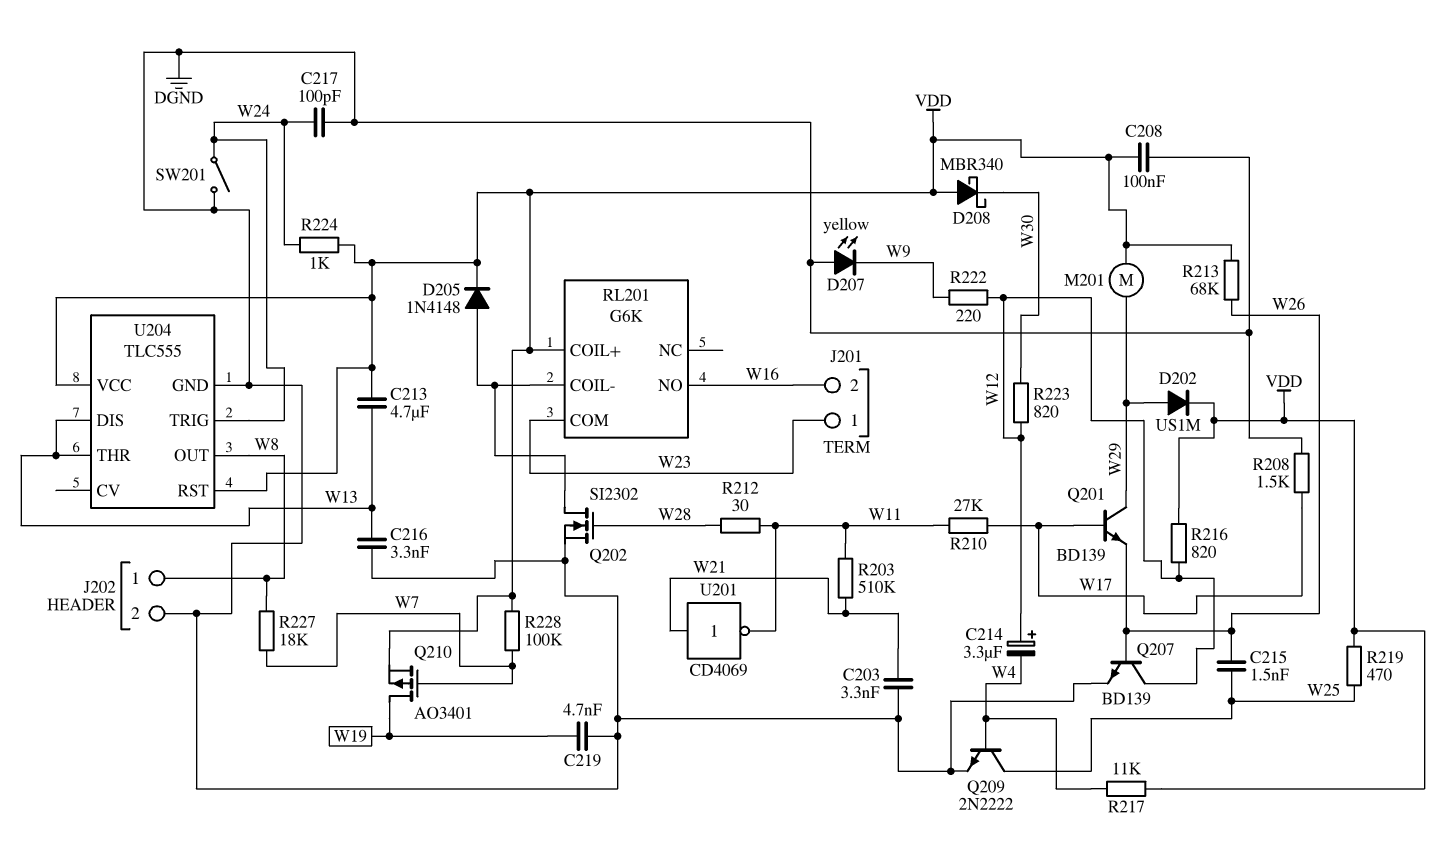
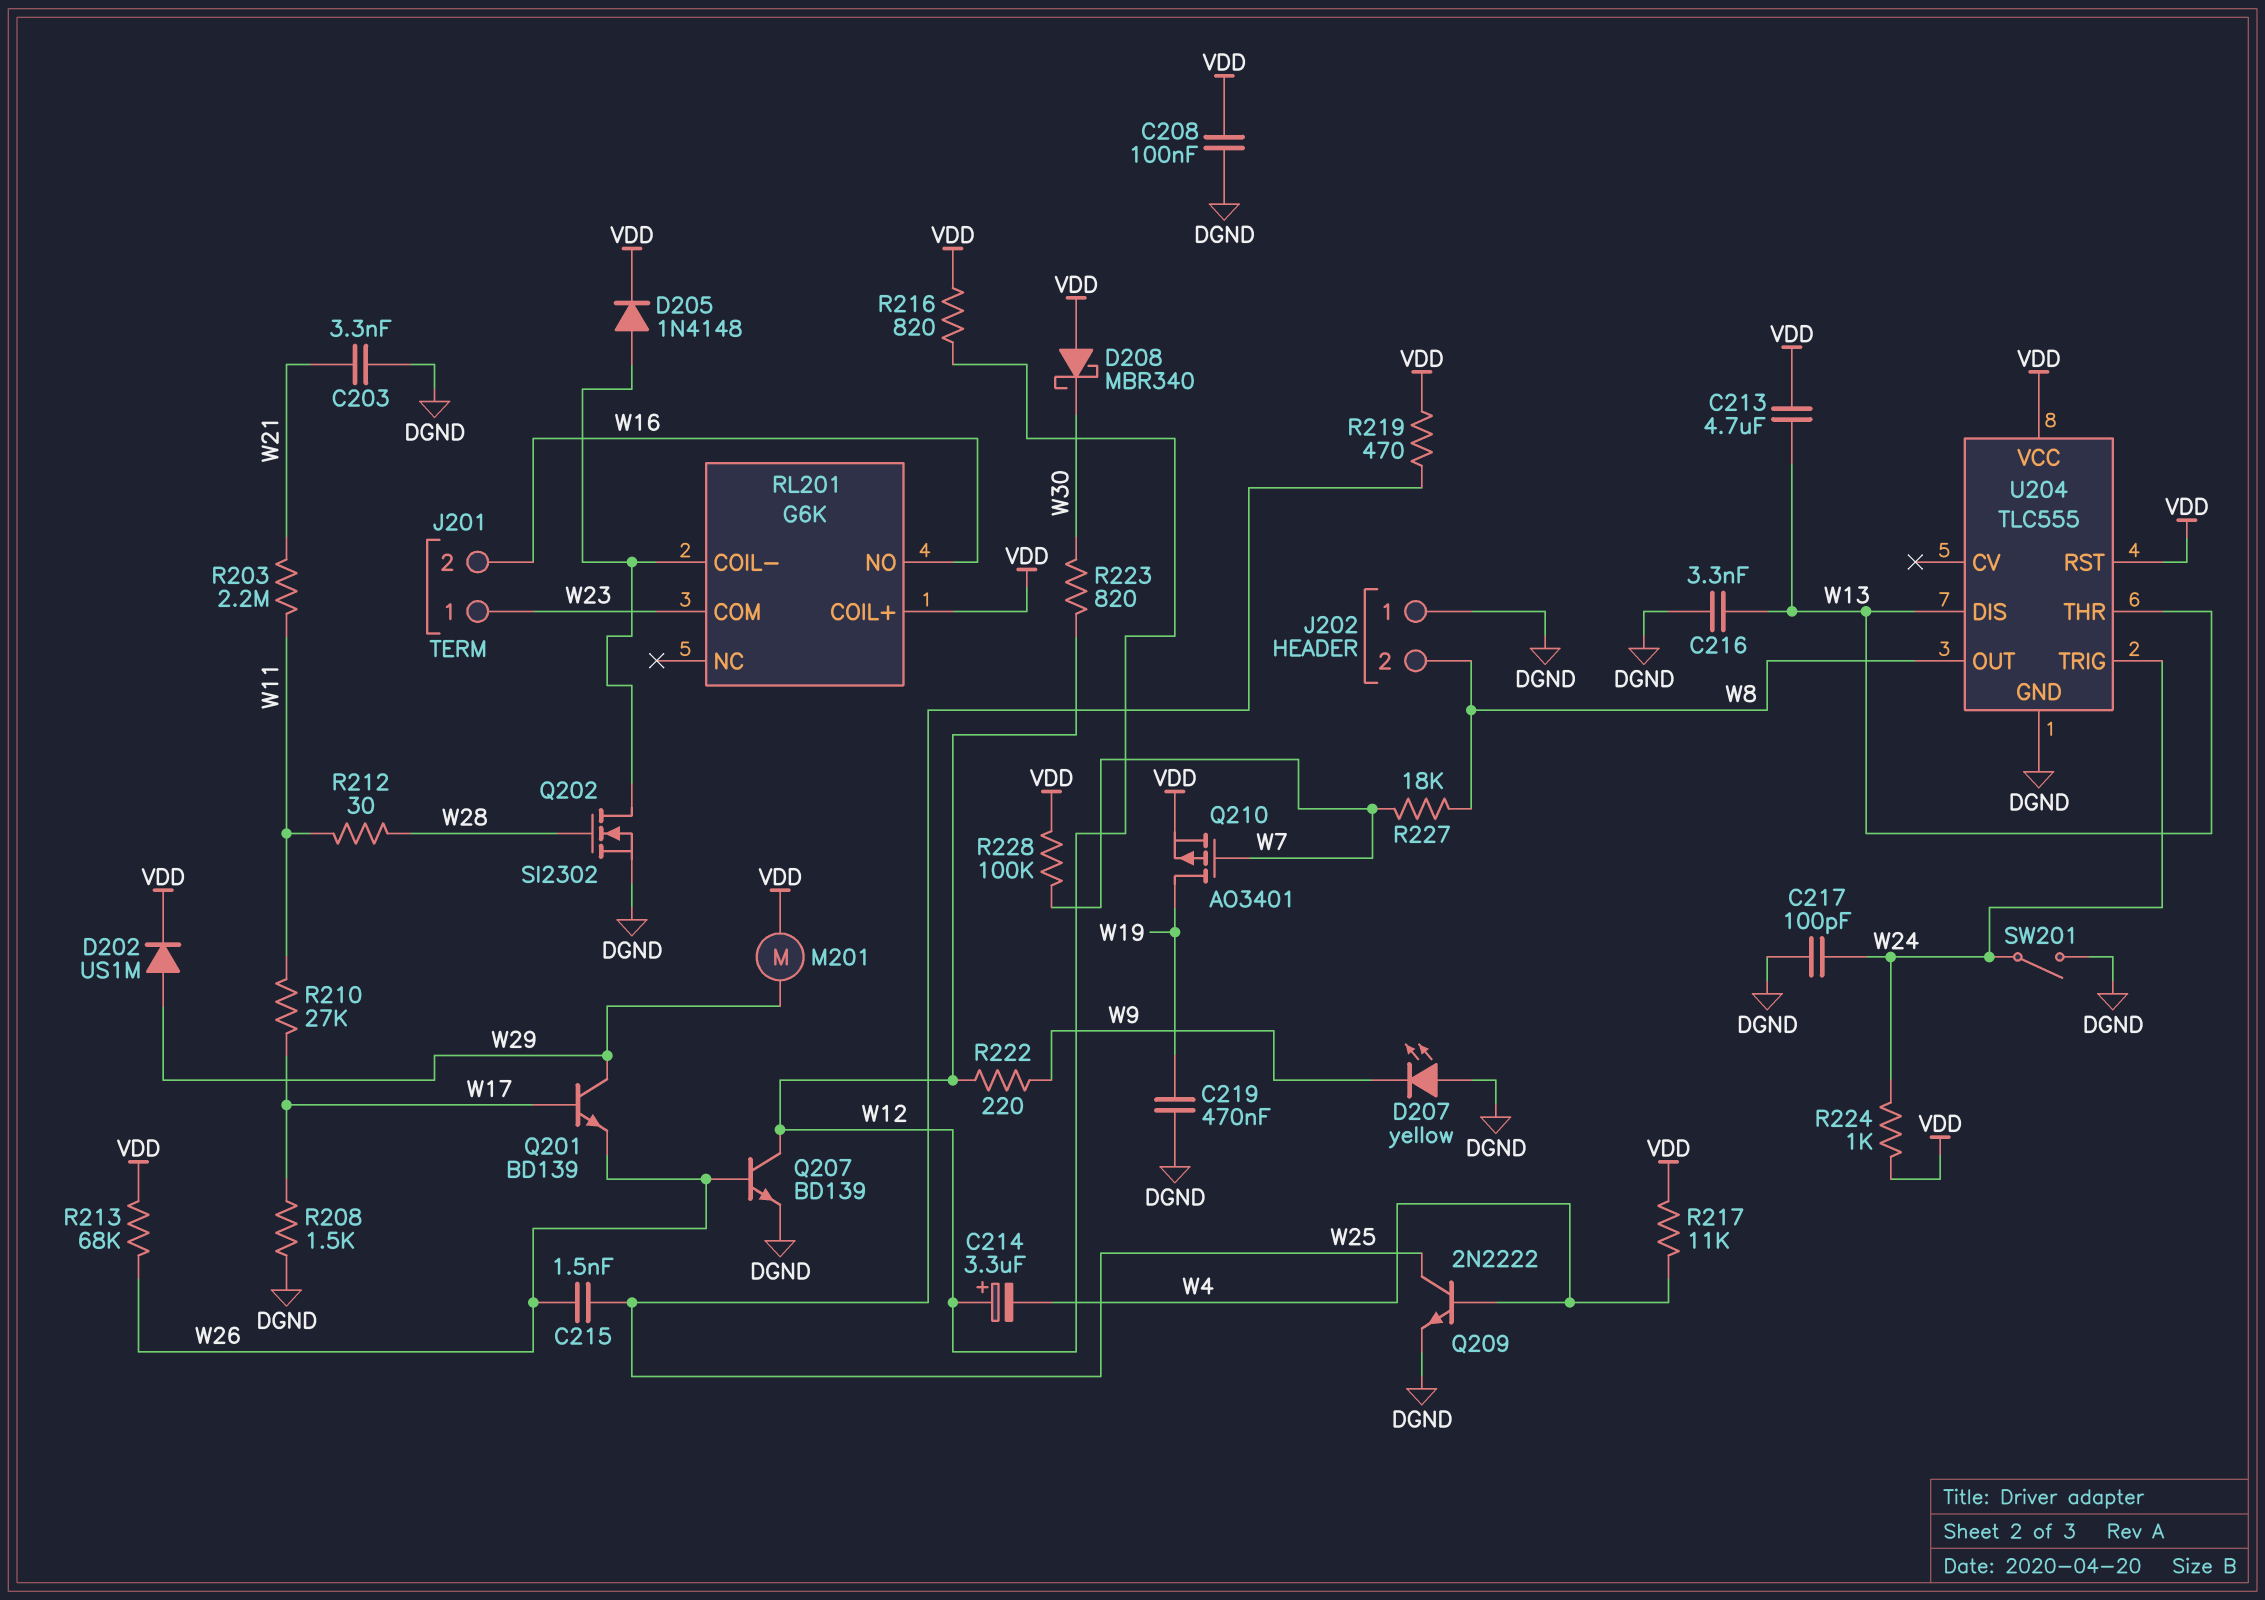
C219: 4.7nF (DGND, W19) -> 470nF (DGND, W19)
J202 pin 1: W8 -> DGND
J202 pin 2: DGND -> W8
R203: 510k (W11, W21) -> 2.2M (W11, W21)
U201: NOT CD4069 (in W21, out W11) -> none

